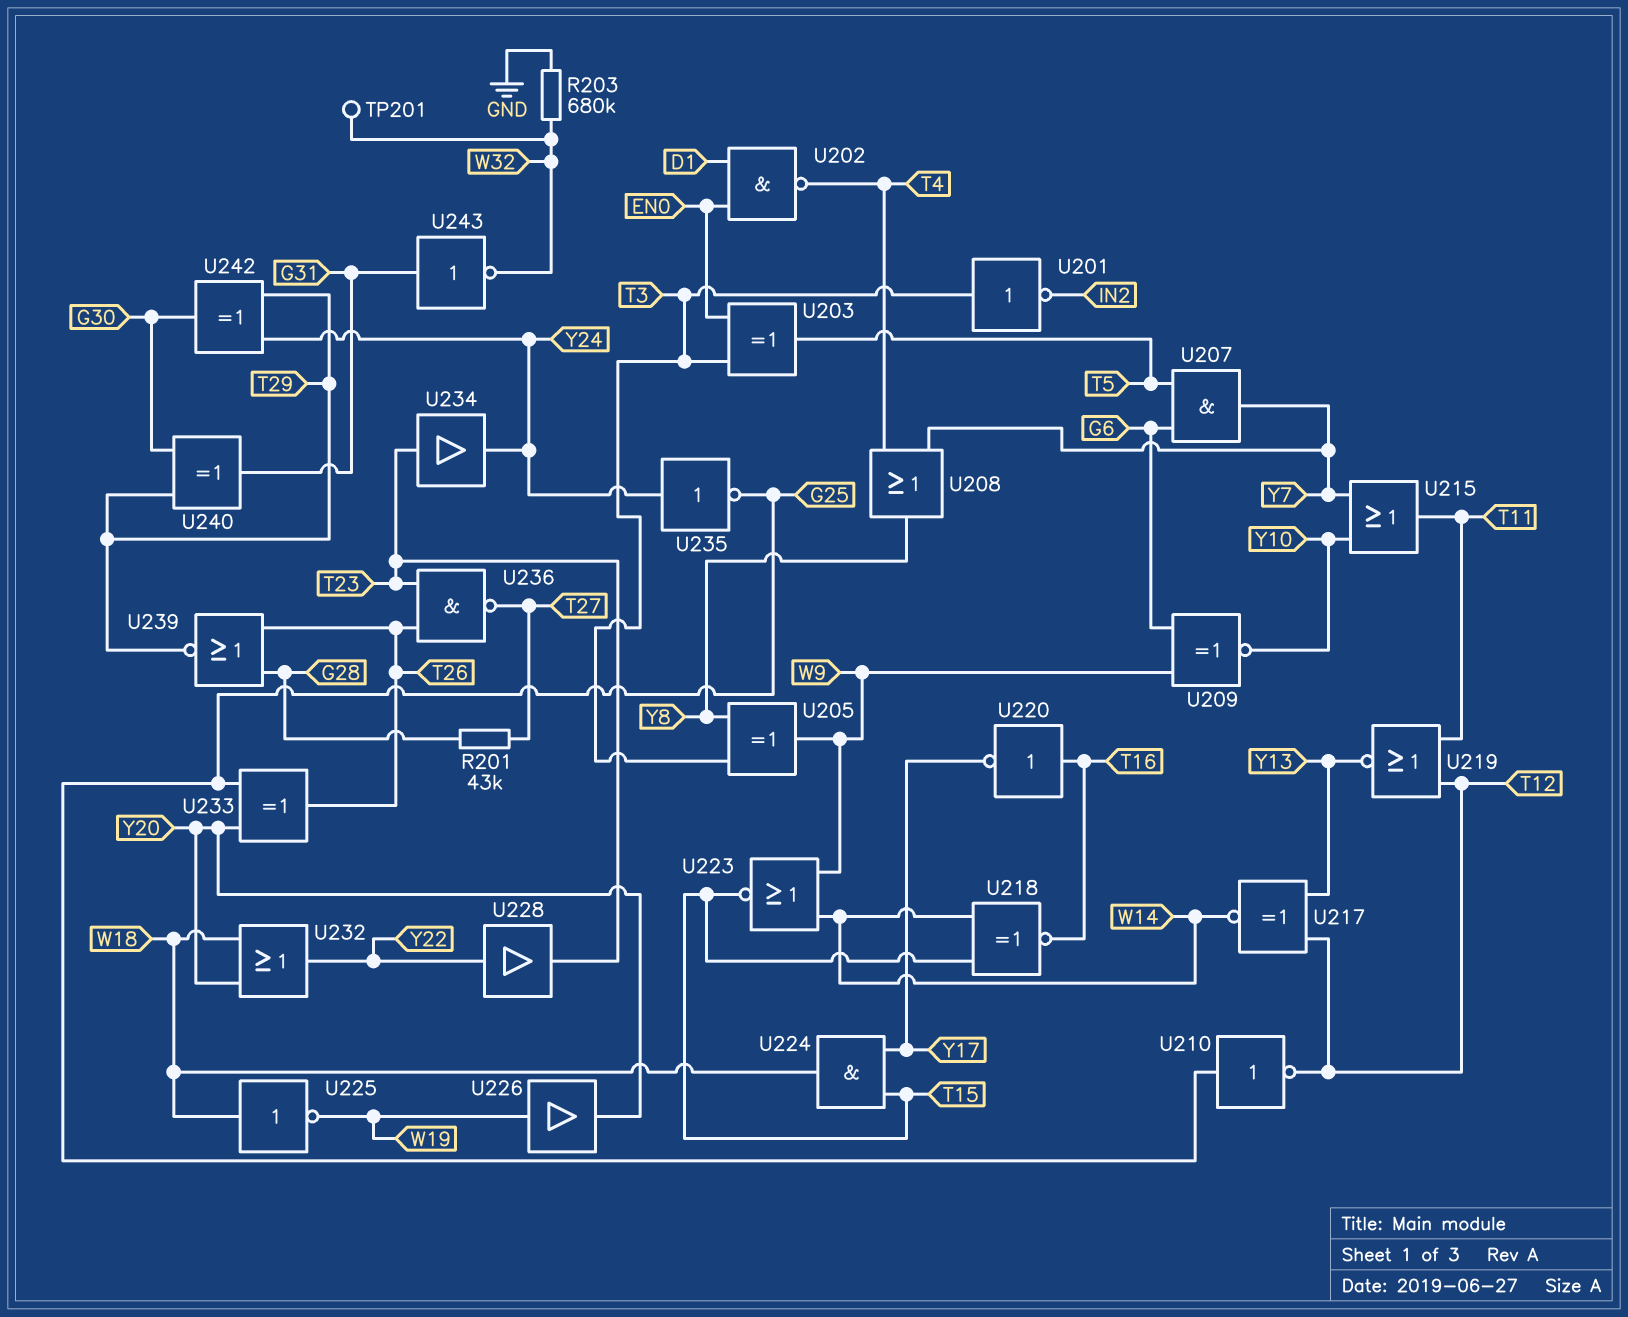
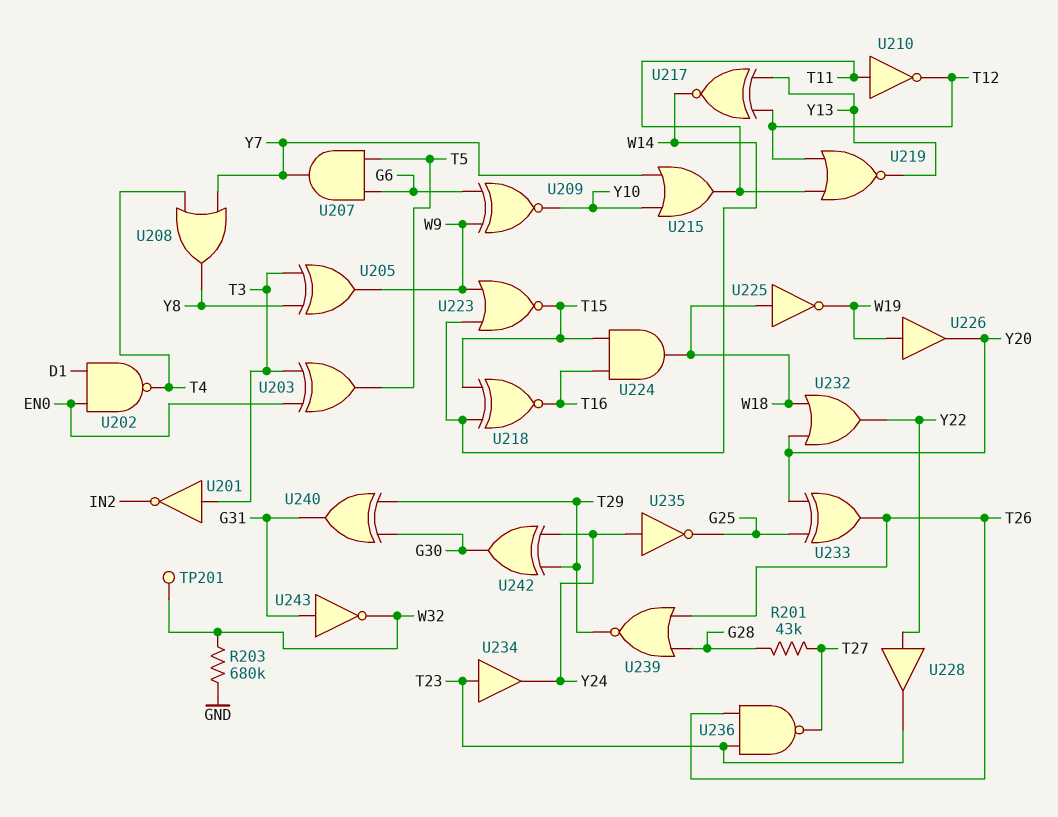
U210: NOT (in G25, out T12) -> NOT (in T11, out T12)
U220: NOT (in T16, out Y17) -> none
U224: AND (in T15, in Y17, out W18) -> AND (in T15, in T16, out W18)

